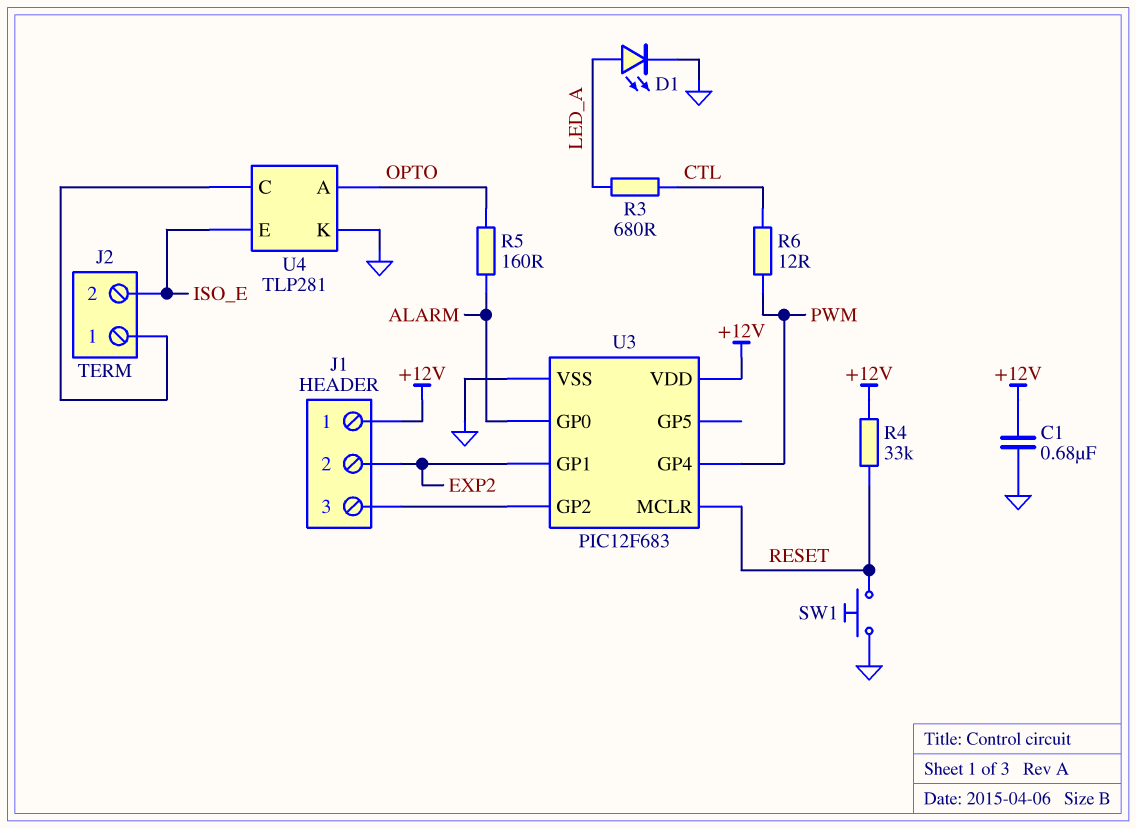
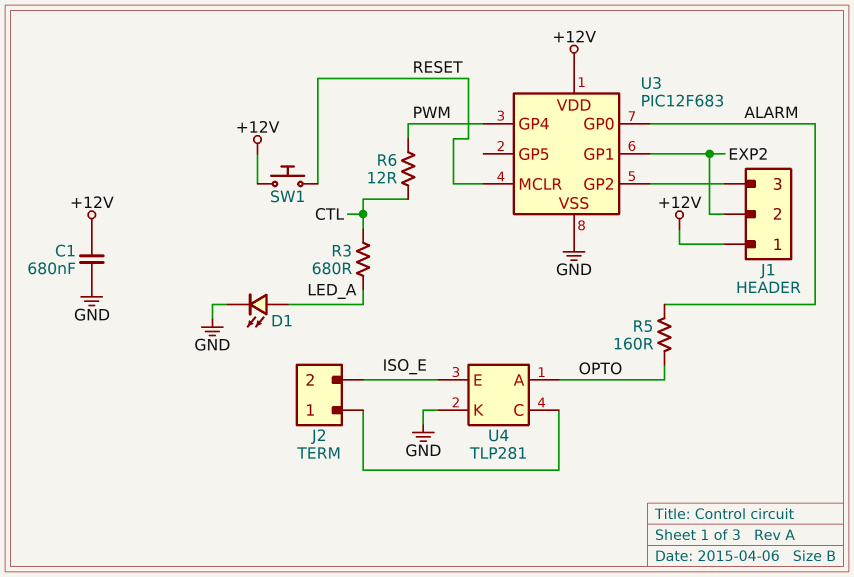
R4: 33k (+12V, RESET) -> none
SW1: button (GND, RESET) -> button (+12V, RESET)

